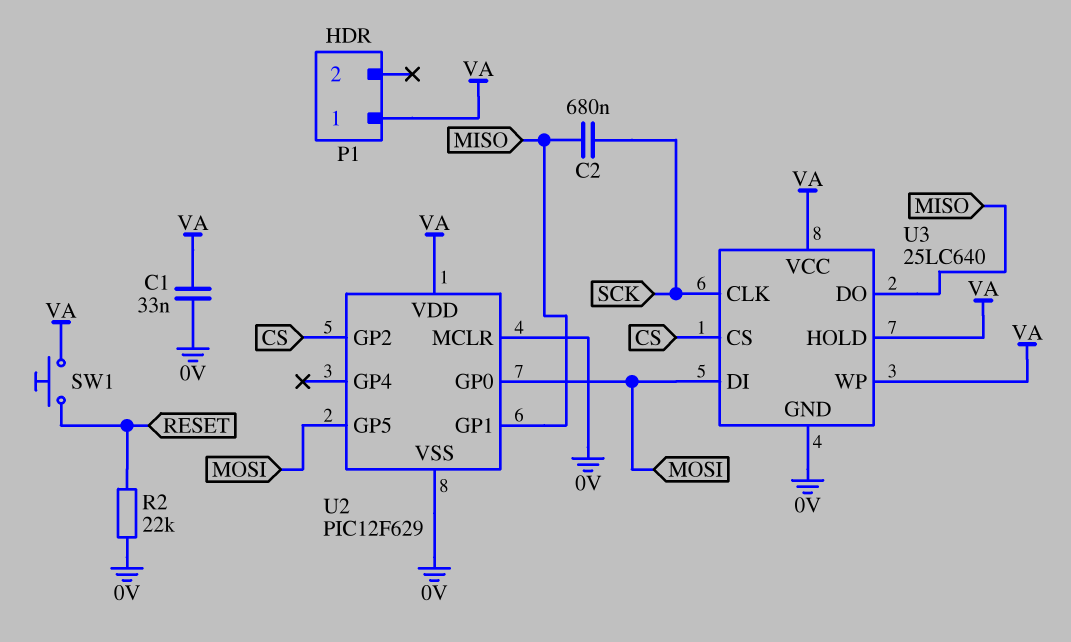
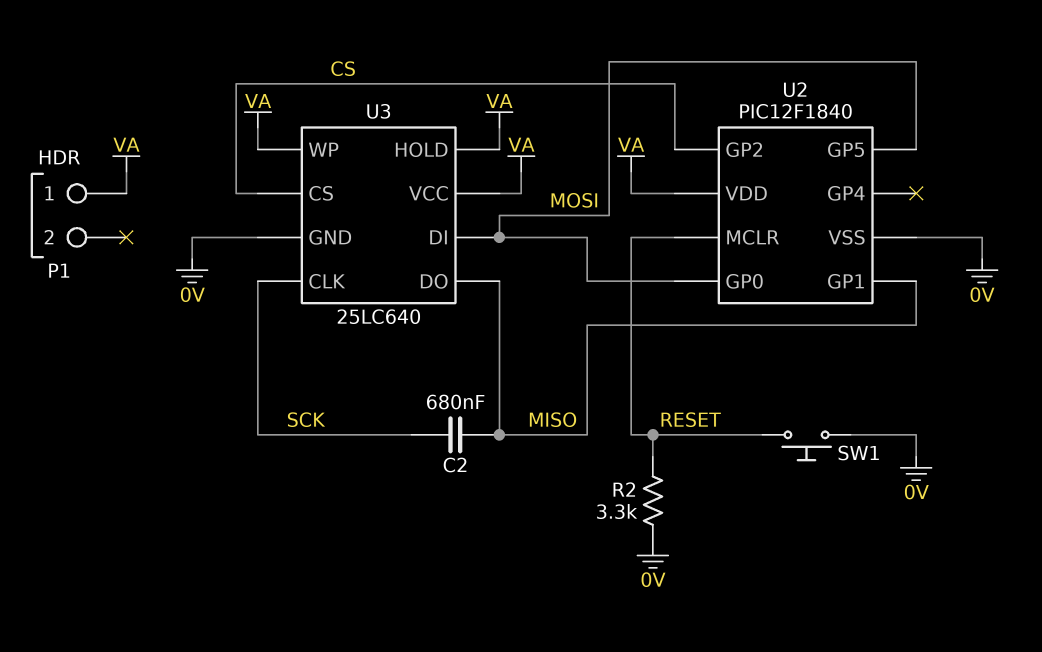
C1: 33nF (0V, VA) -> none
R2: 22k (0V, RESET) -> 3.3k (0V, RESET)
SW1: button (RESET, VA) -> button (0V, RESET)
U2: PIC12F629 -> PIC12F1840
U2 pin MCLR: 0V -> RESET

